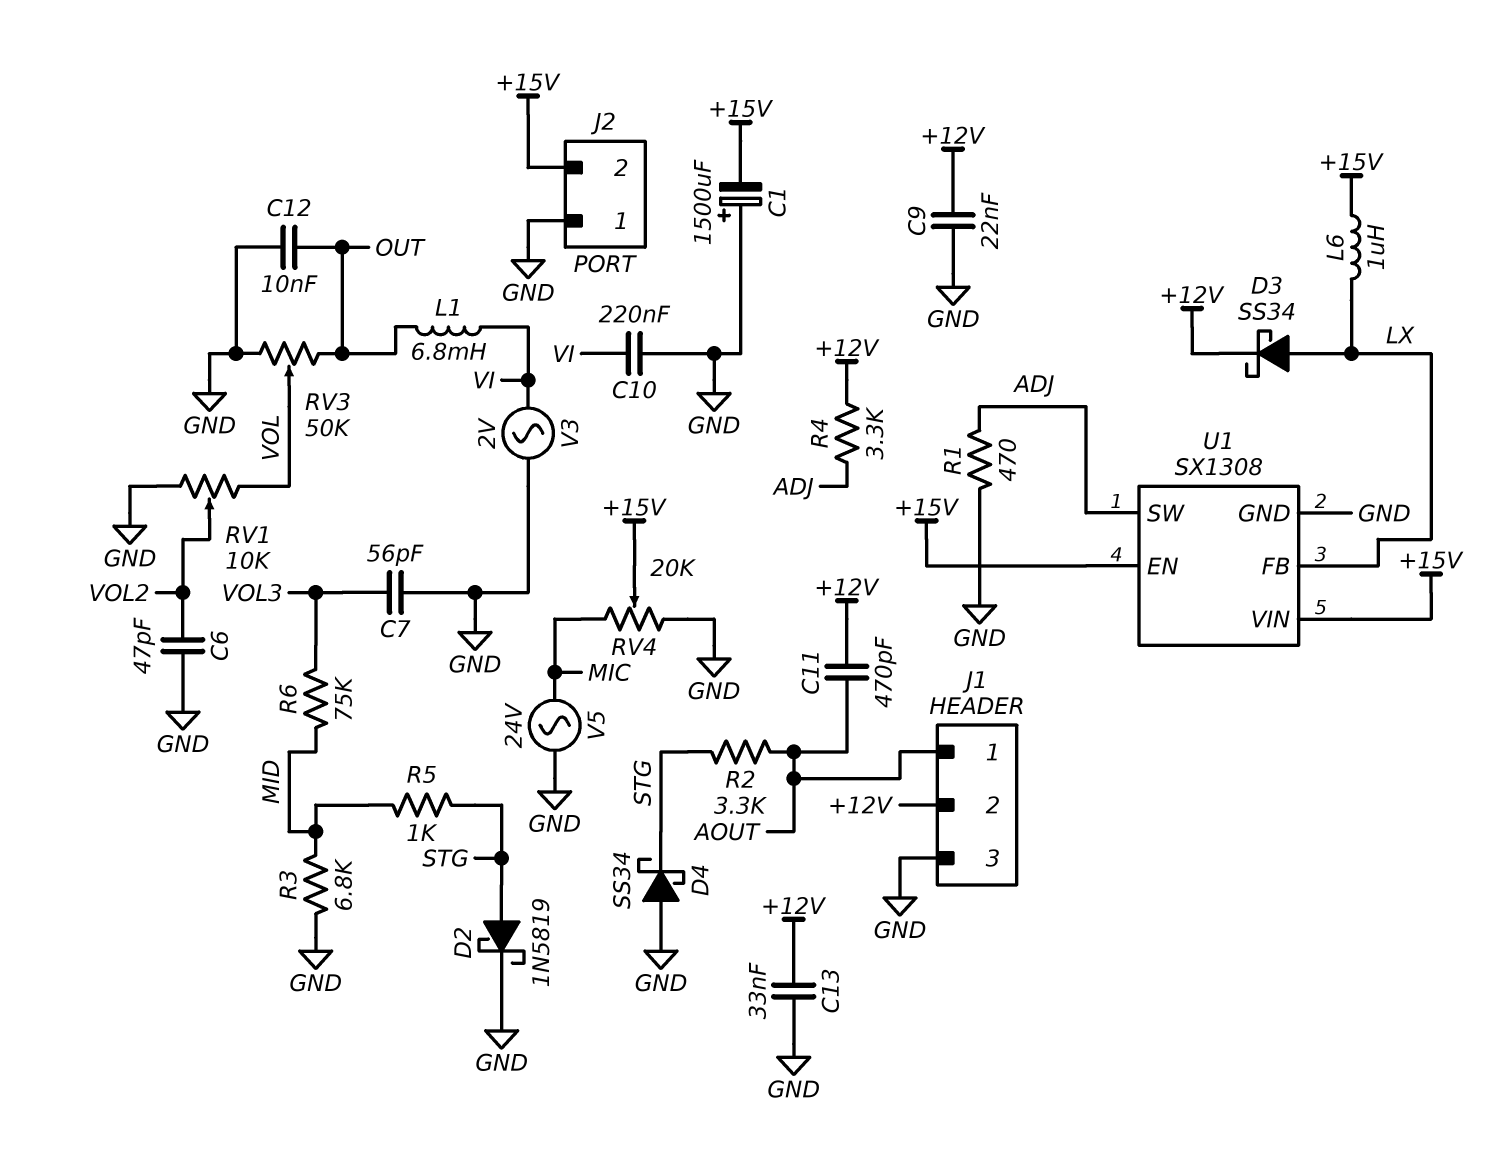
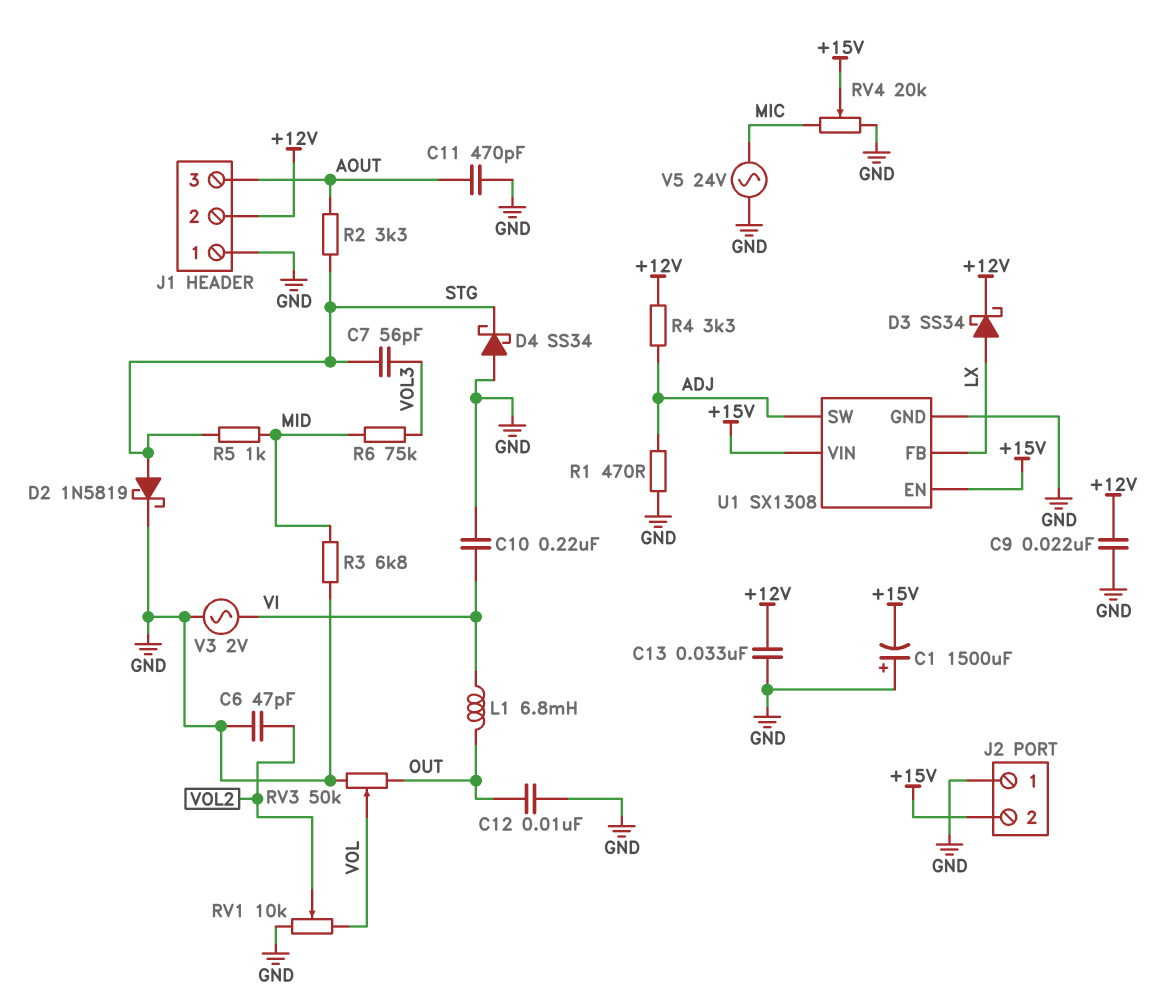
C7: 56pF (GND, VOL3) -> 56pF (STG, VOL3)
C11: 470pF (+12V, AOUT) -> 470pF (AOUT, GND)
J1 pin 1: AOUT -> GND
J1 pin 3: GND -> AOUT
L6: 1uH (+15V, LX) -> none

